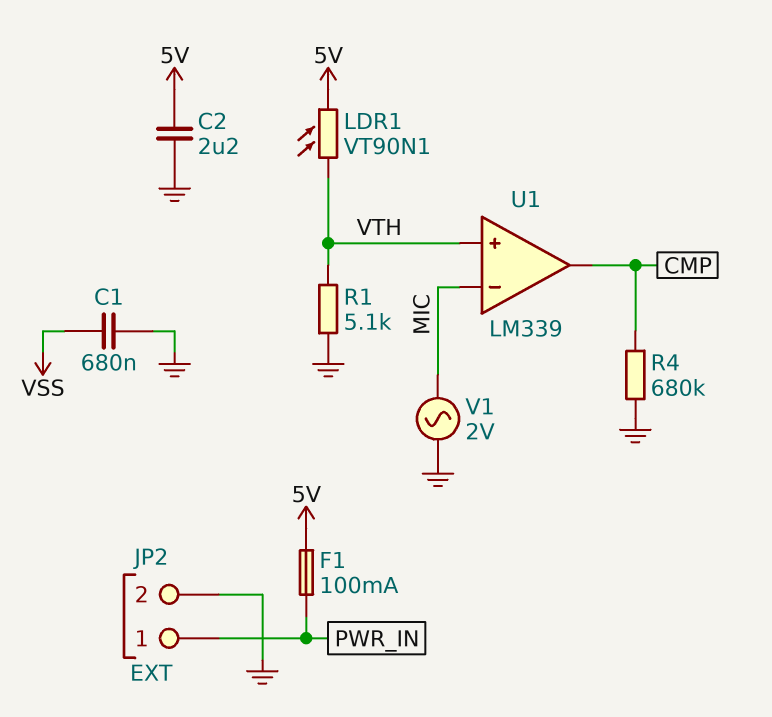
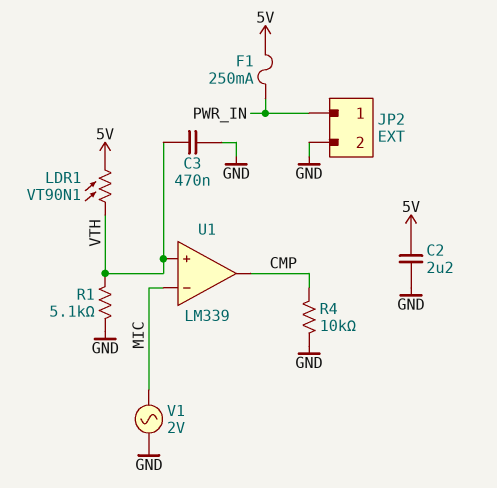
C1: 680nF (GND, VSS) -> none
C3: none -> 470nF (GND, VTH)
F1: 100mA (5V, PWR_IN) -> 250mA (5V, PWR_IN)
R4: 680k (CMP, GND) -> 10k (CMP, GND)

